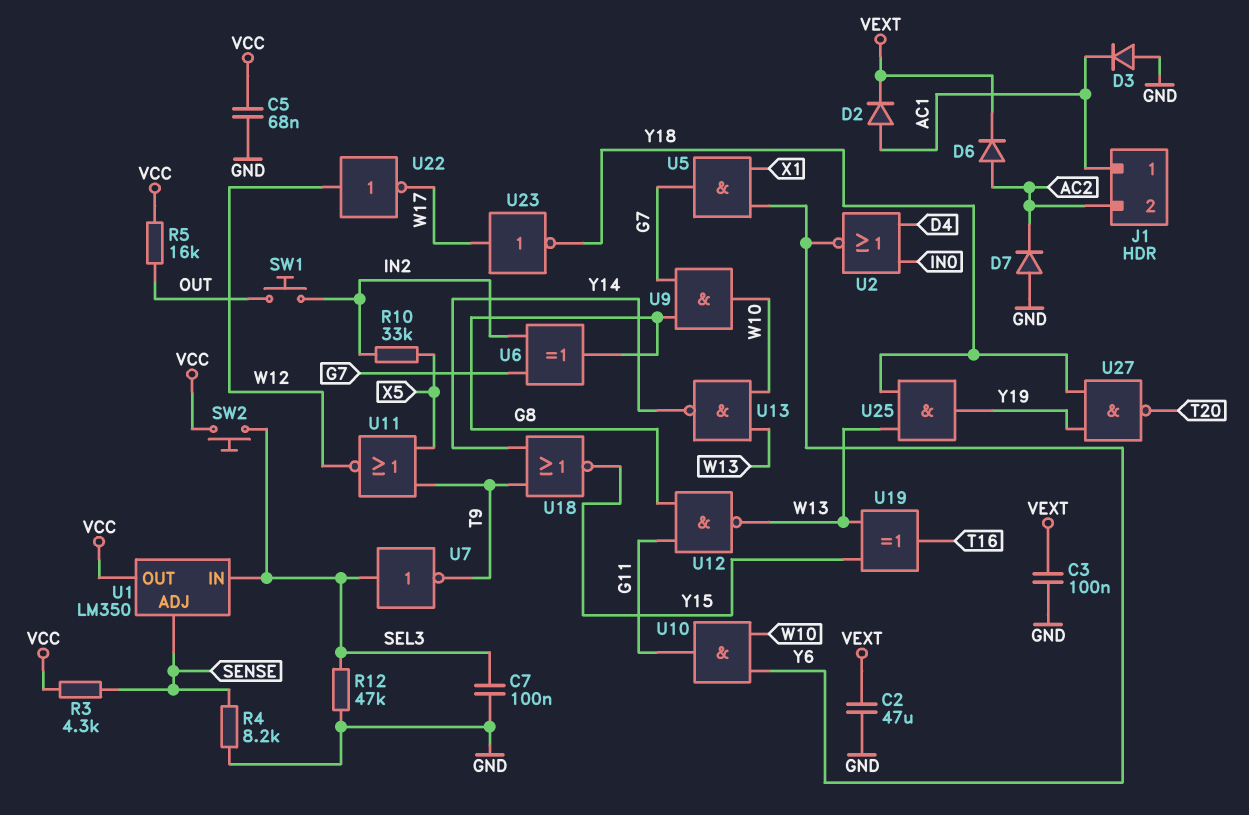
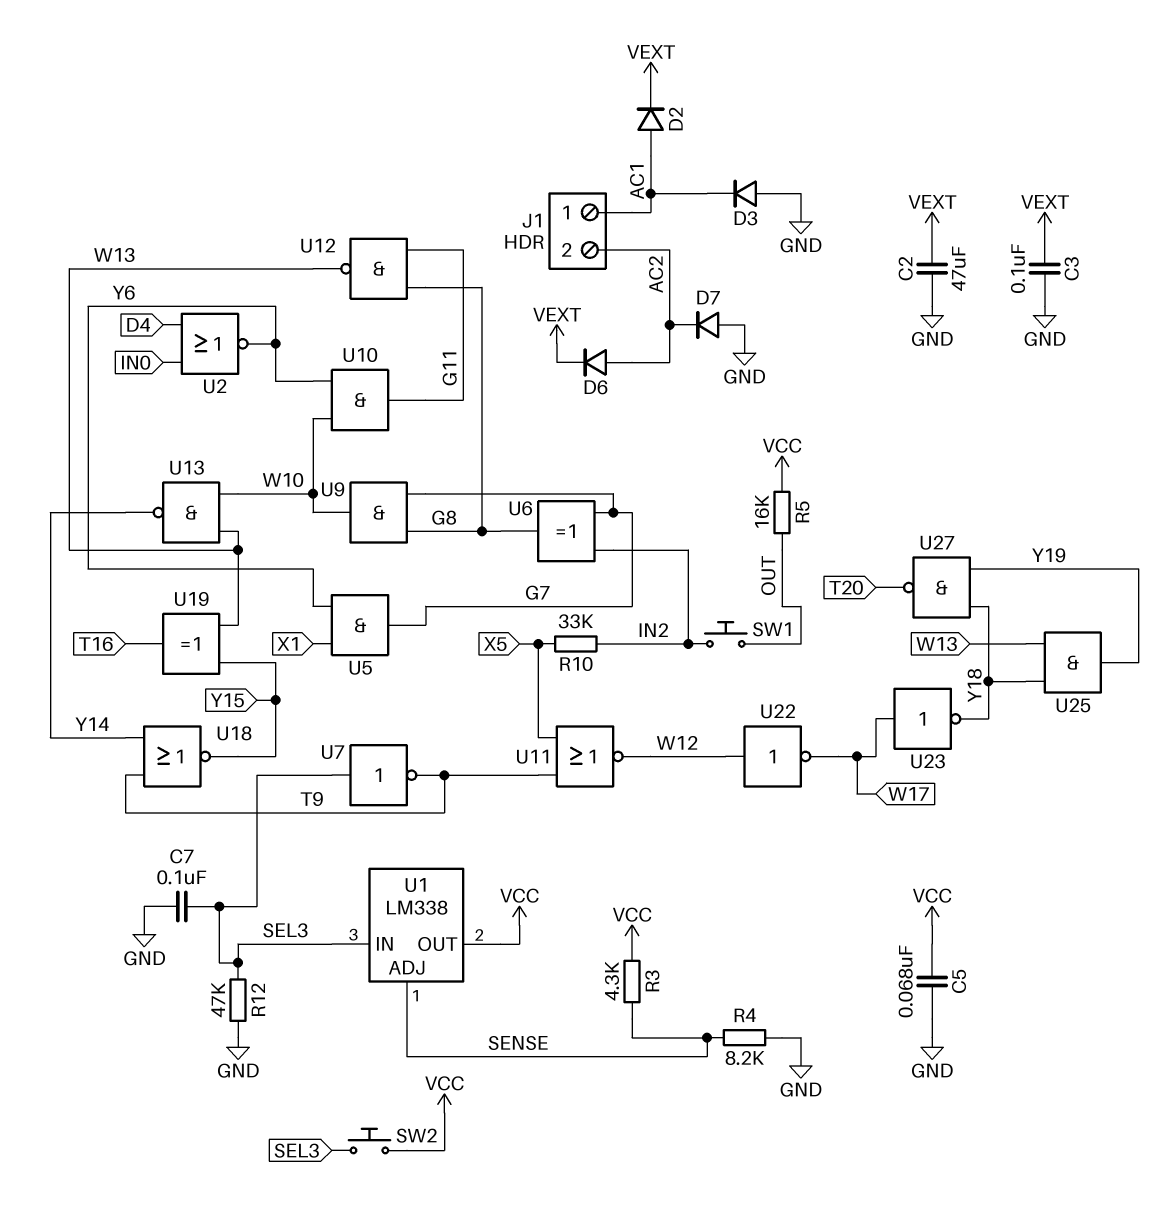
U1: LM350 -> LM338

